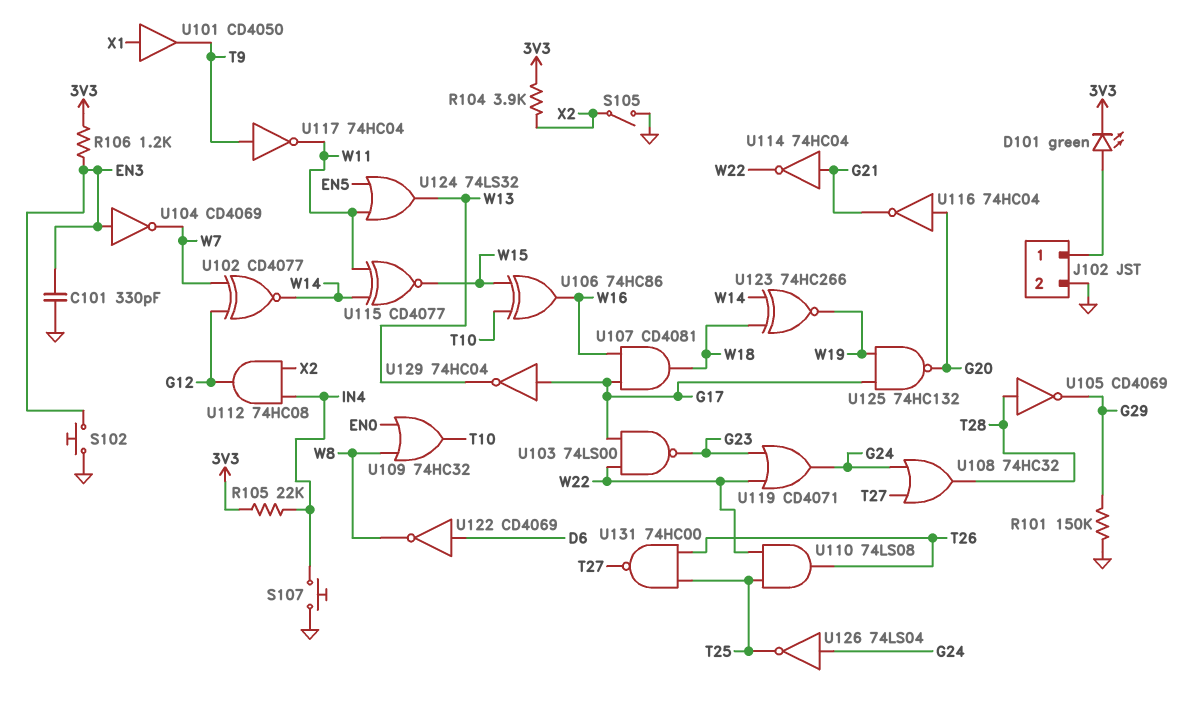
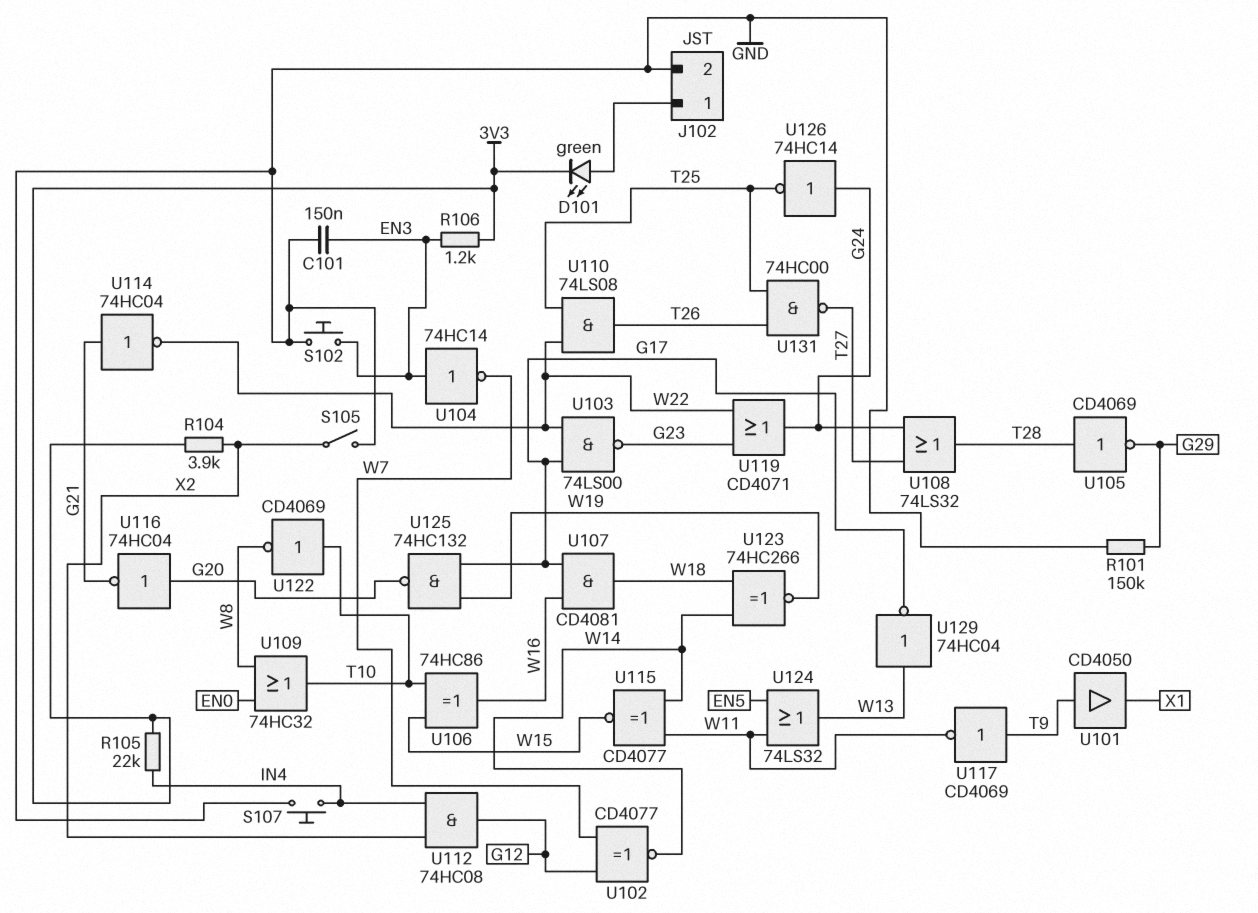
C101: 330pF (EN3, GND) -> 150nF (EN3, GND)
U101: buffer CD4050 (in X1, out T9) -> buffer CD4050 (in T9, out X1)
U104: NOT CD4069 (in EN3, out W7) -> NOT 74HC14 (in EN3, out W7)
U108: OR 74HC32 (in G24, in T27, out T28) -> OR 74LS32 (in G24, in T27, out T28)
U117: NOT 74HC04 (in T9, out W11) -> NOT CD4069 (in T9, out W11)
U122: NOT CD4069 (in D6, out W8) -> NOT CD4069 (in T10, out W8)
U126: NOT 74LS04 (in G24, out T25) -> NOT 74HC14 (in G24, out T25)
U129: NOT 74HC04 (in G17, out W13) -> NOT 74HC04 (in W13, out G17)

